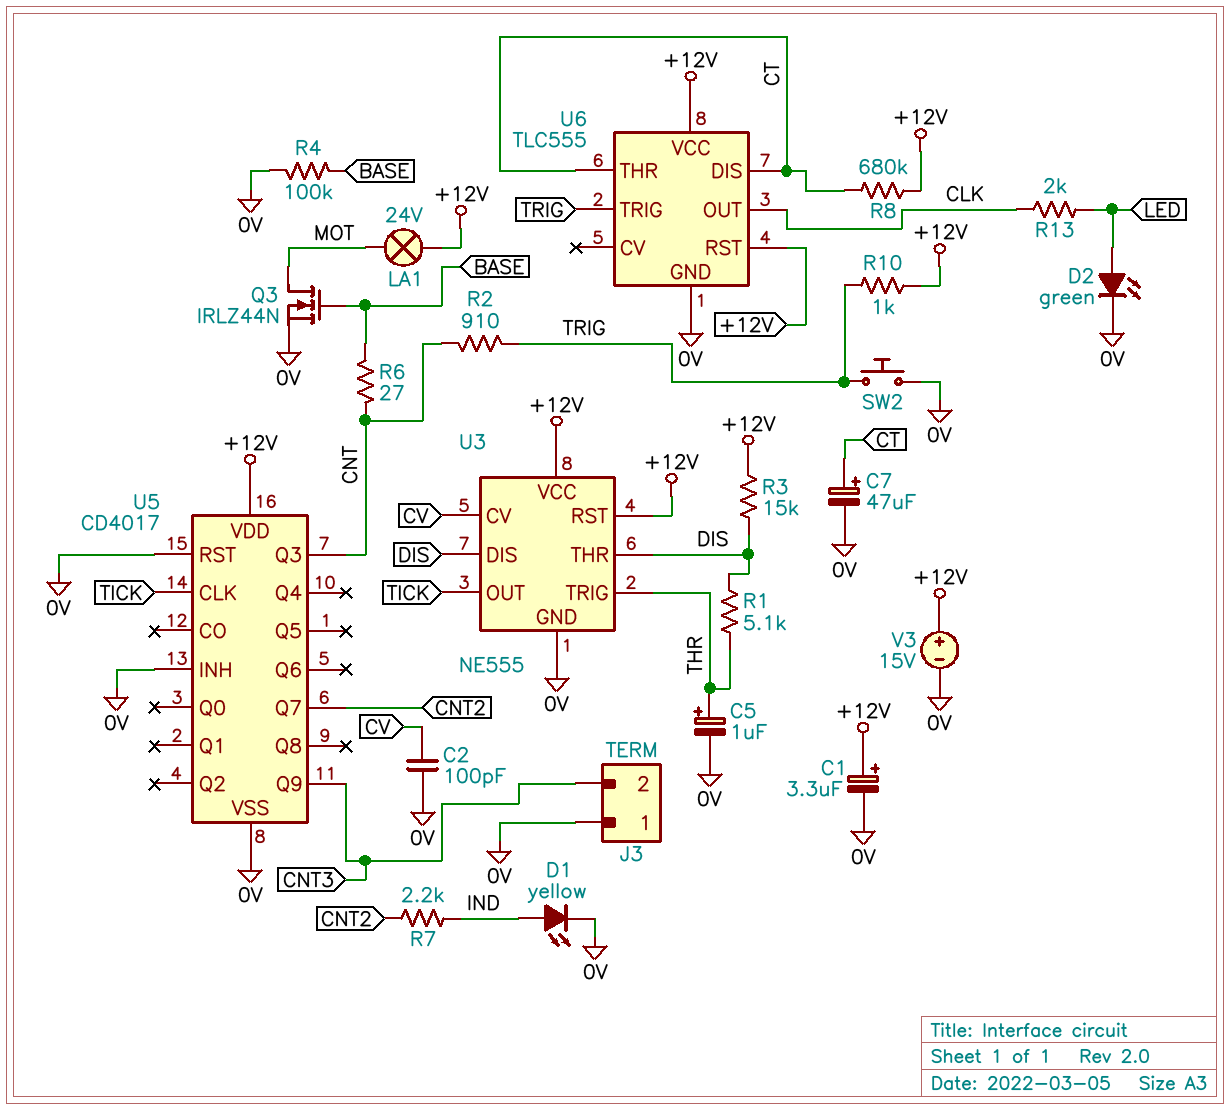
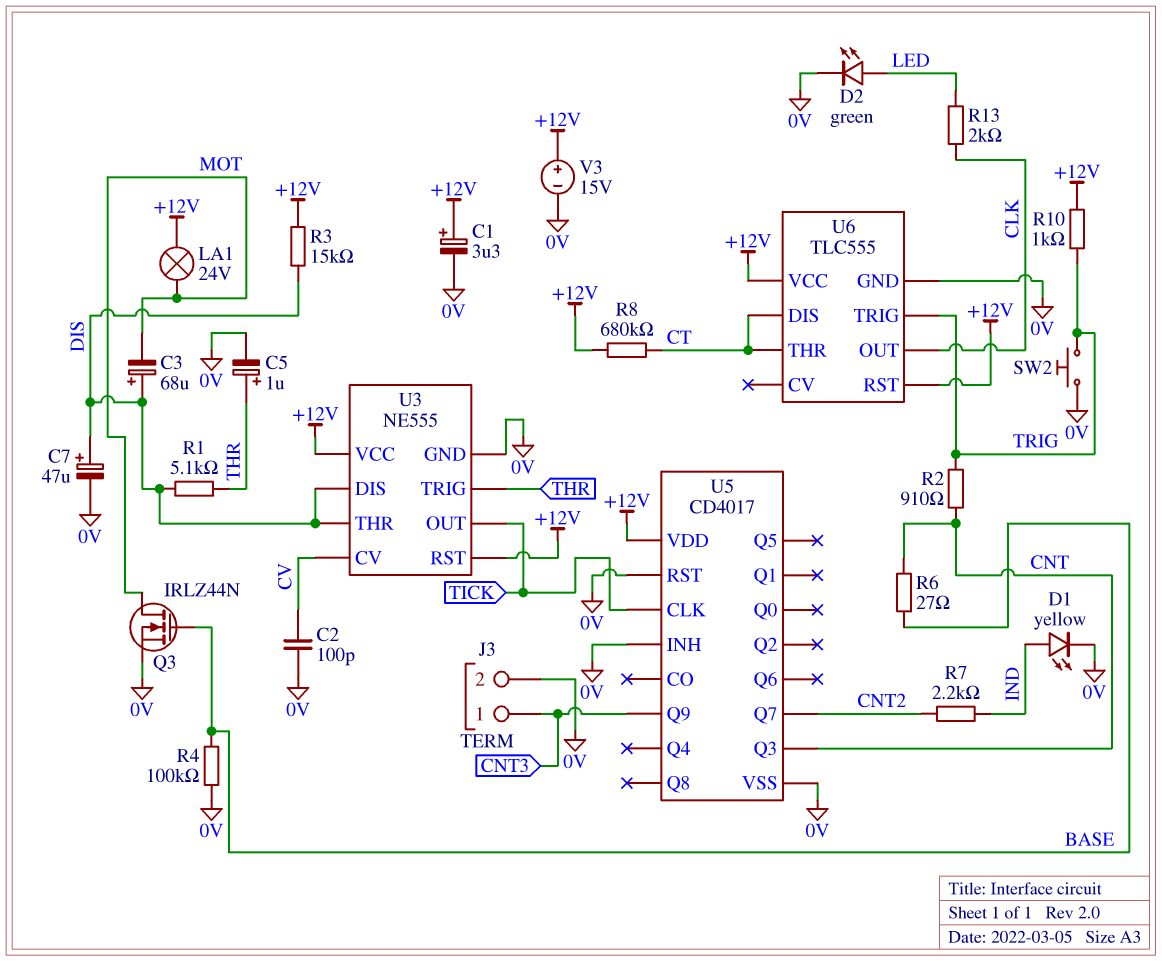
C3: none -> 68uF (plus DIS, minus MOT)
C7: 47uF (plus CT, minus 0V) -> 47uF (plus DIS, minus 0V)
J3 pin 1: 0V -> CNT3
J3 pin 2: CNT3 -> 0V

